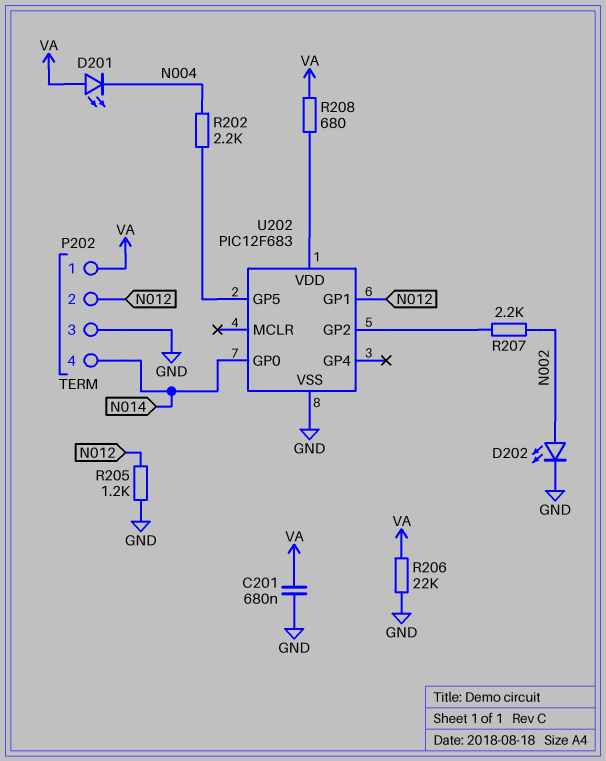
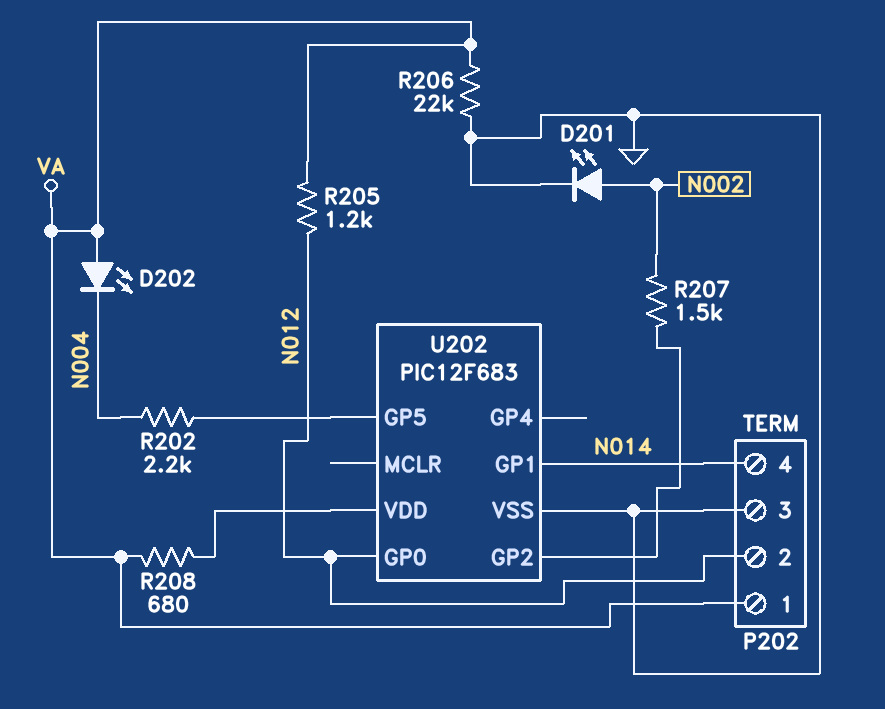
C201: 680nF (GND, VA) -> none
D201: LED (A VA, K N004) -> LED (A N002, K GND)
D202: LED (A N002, K GND) -> LED (A VA, K N004)
R205: 1.2k (GND, N012) -> 1.2k (N012, VA)
R207: 2.2k (N002, U202/GP2) -> 1.5k (N002, U202/GP2)
U202 pin GP0: N014 -> N012
U202 pin GP1: N012 -> N014

